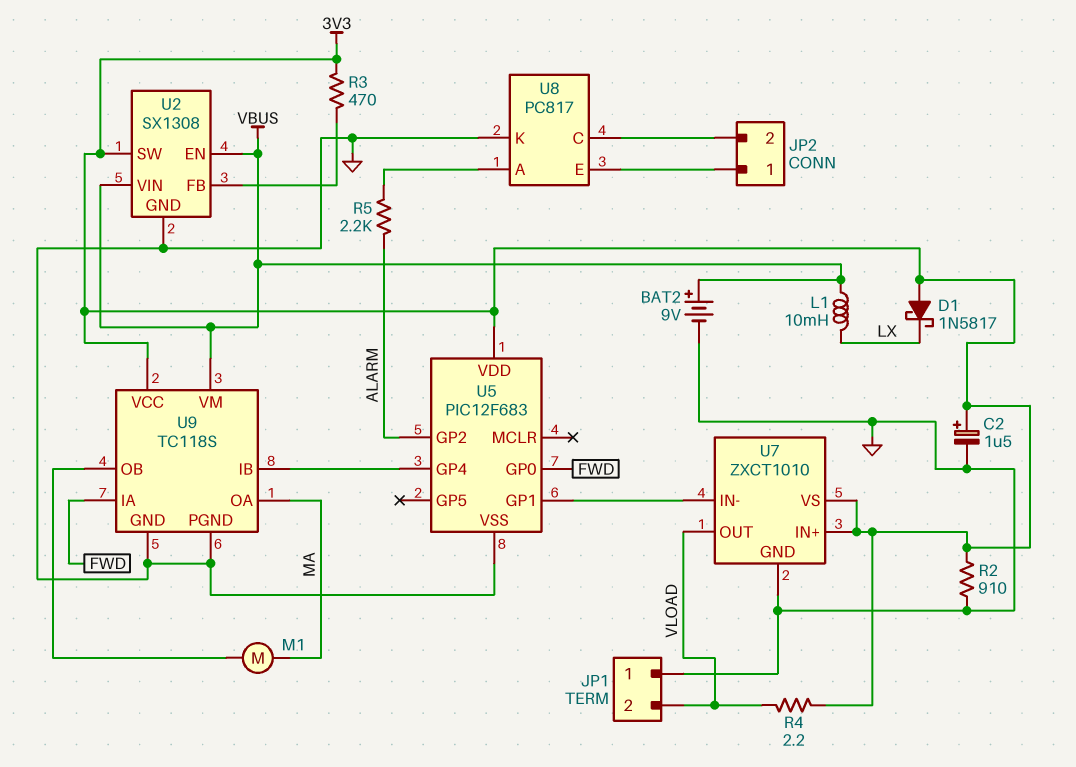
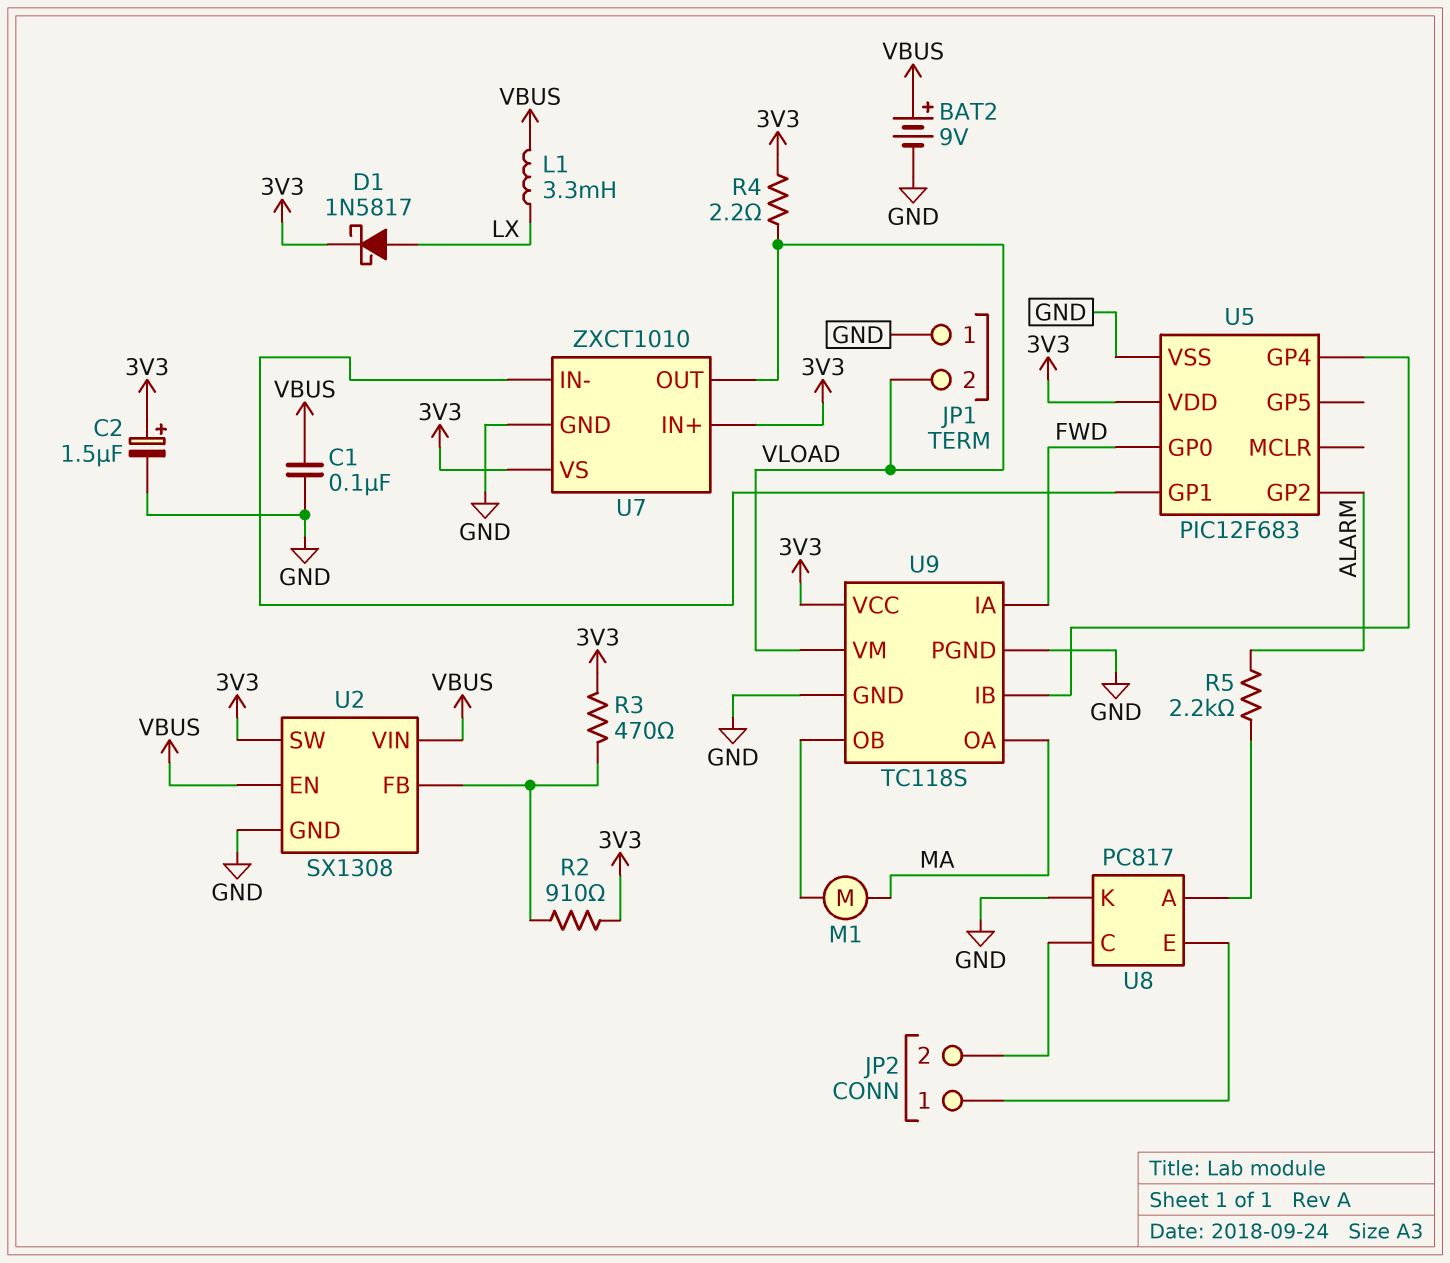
C1: none -> 100nF (GND, VBUS)
D1: schottky 1N5817 (A 3V3, K LX) -> schottky 1N5817 (A LX, K 3V3)
L1: 10mH (LX, VBUS) -> 3.3mH (LX, VBUS)
R2: 910 (3V3, GND) -> 910 (3V3, U2/FB)
U9 pin VM: VBUS -> VLOAD

